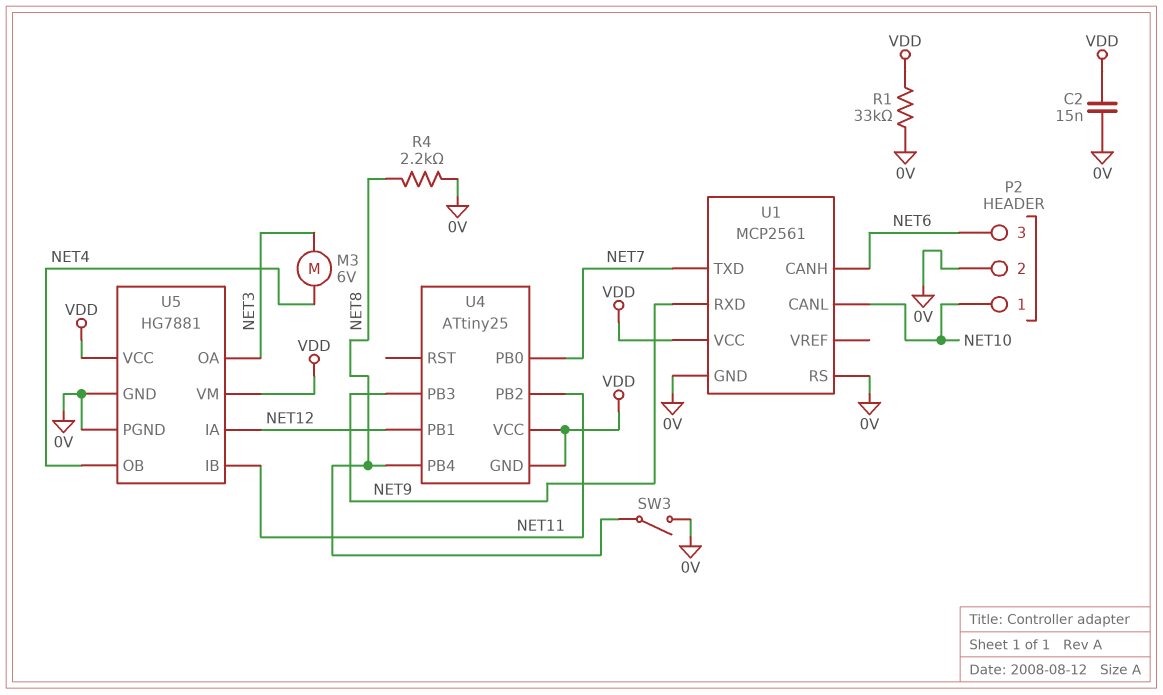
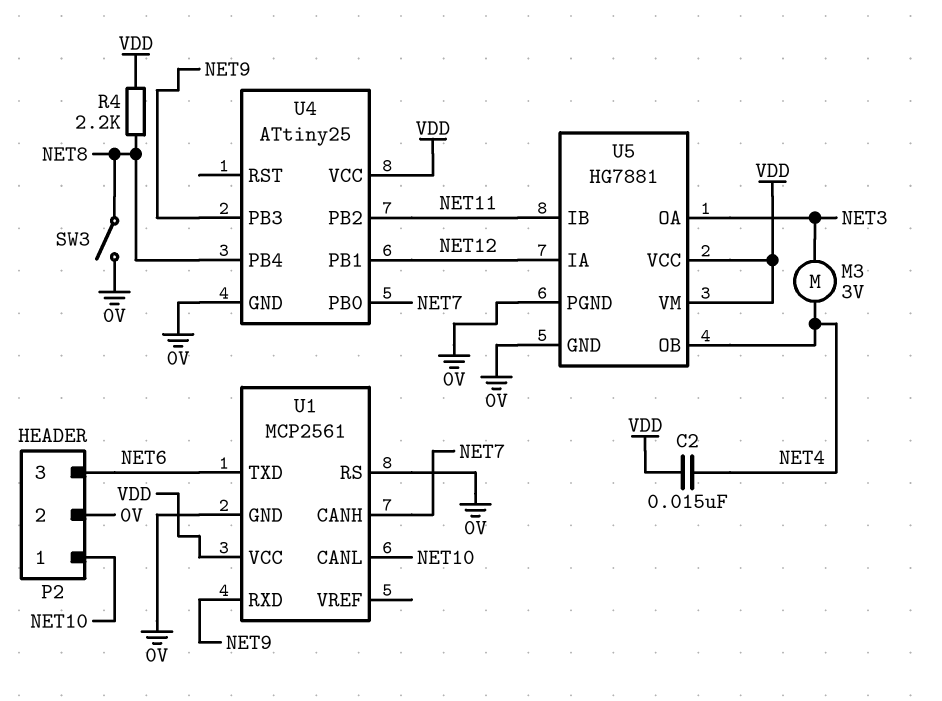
C2: 15nF (0V, VDD) -> 15nF (NET4, VDD)
M3: motor 6V (NET3, NET4) -> motor 3V (NET3, NET4)
R1: 33k (0V, VDD) -> none
R4: 2.2k (0V, NET8) -> 2.2k (NET8, VDD)
U1 pin CANH: NET6 -> NET7
U1 pin TXD: NET7 -> NET6
U4 pin GND: VDD -> 0V

